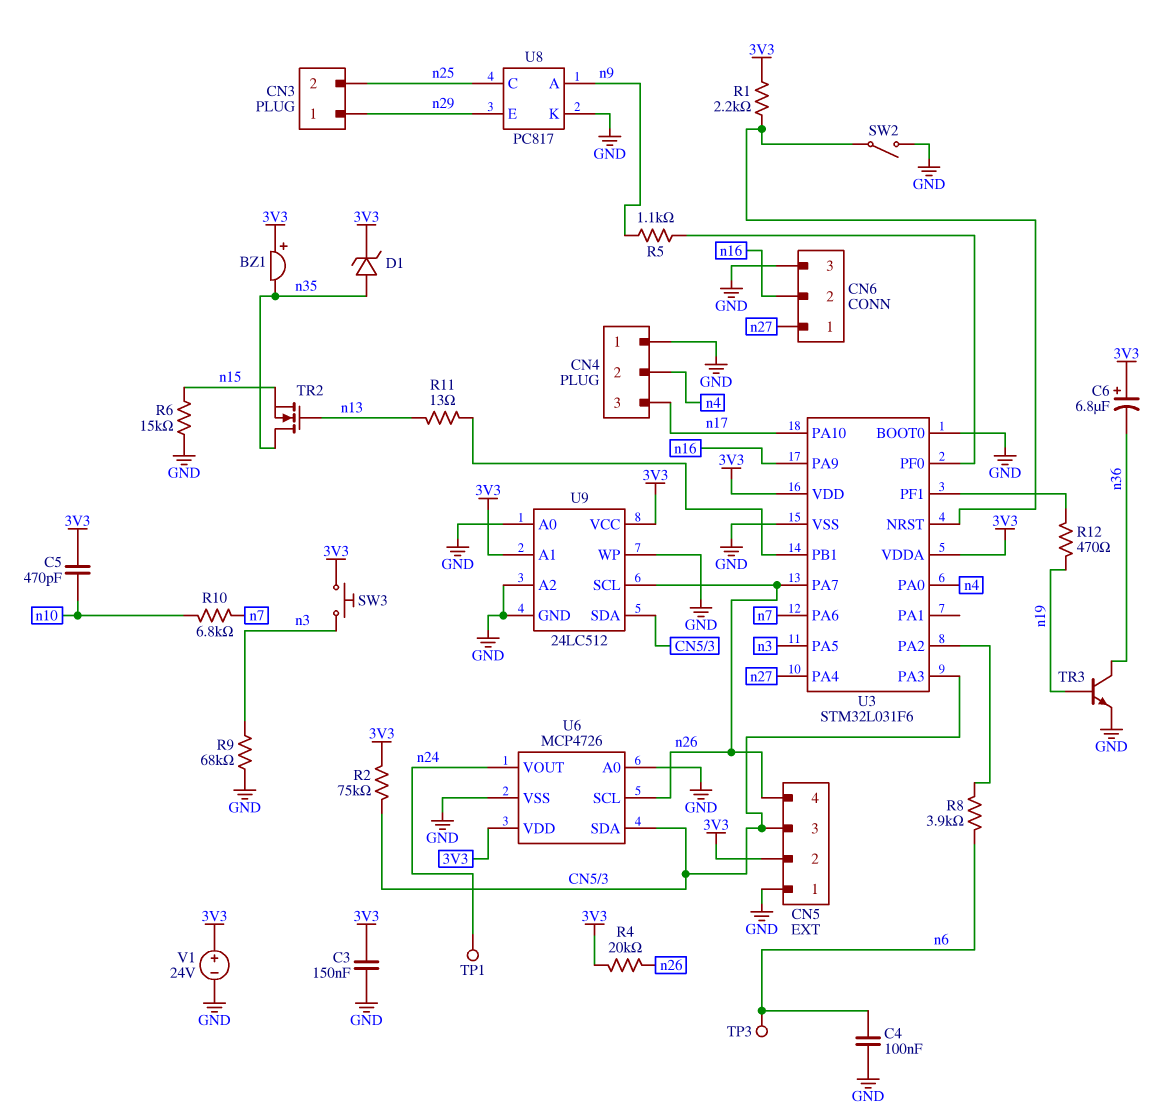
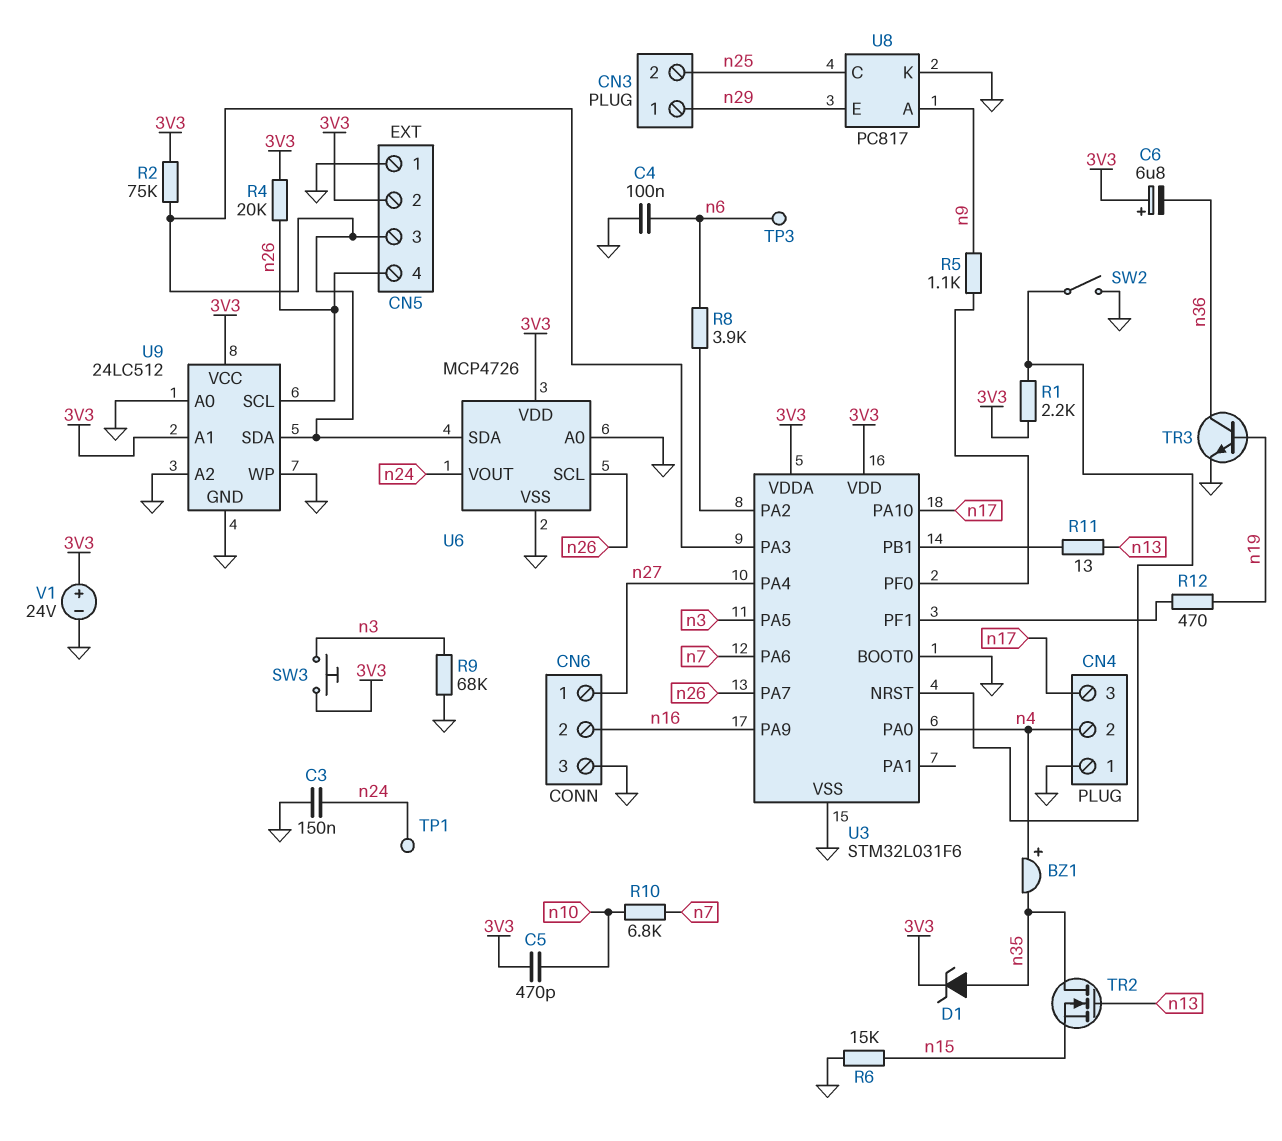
BZ1: buzzer (plus 3V3, minus n35) -> buzzer (plus n4, minus n35)
C3: 150nF (3V3, GND) -> 150nF (GND, n24)

